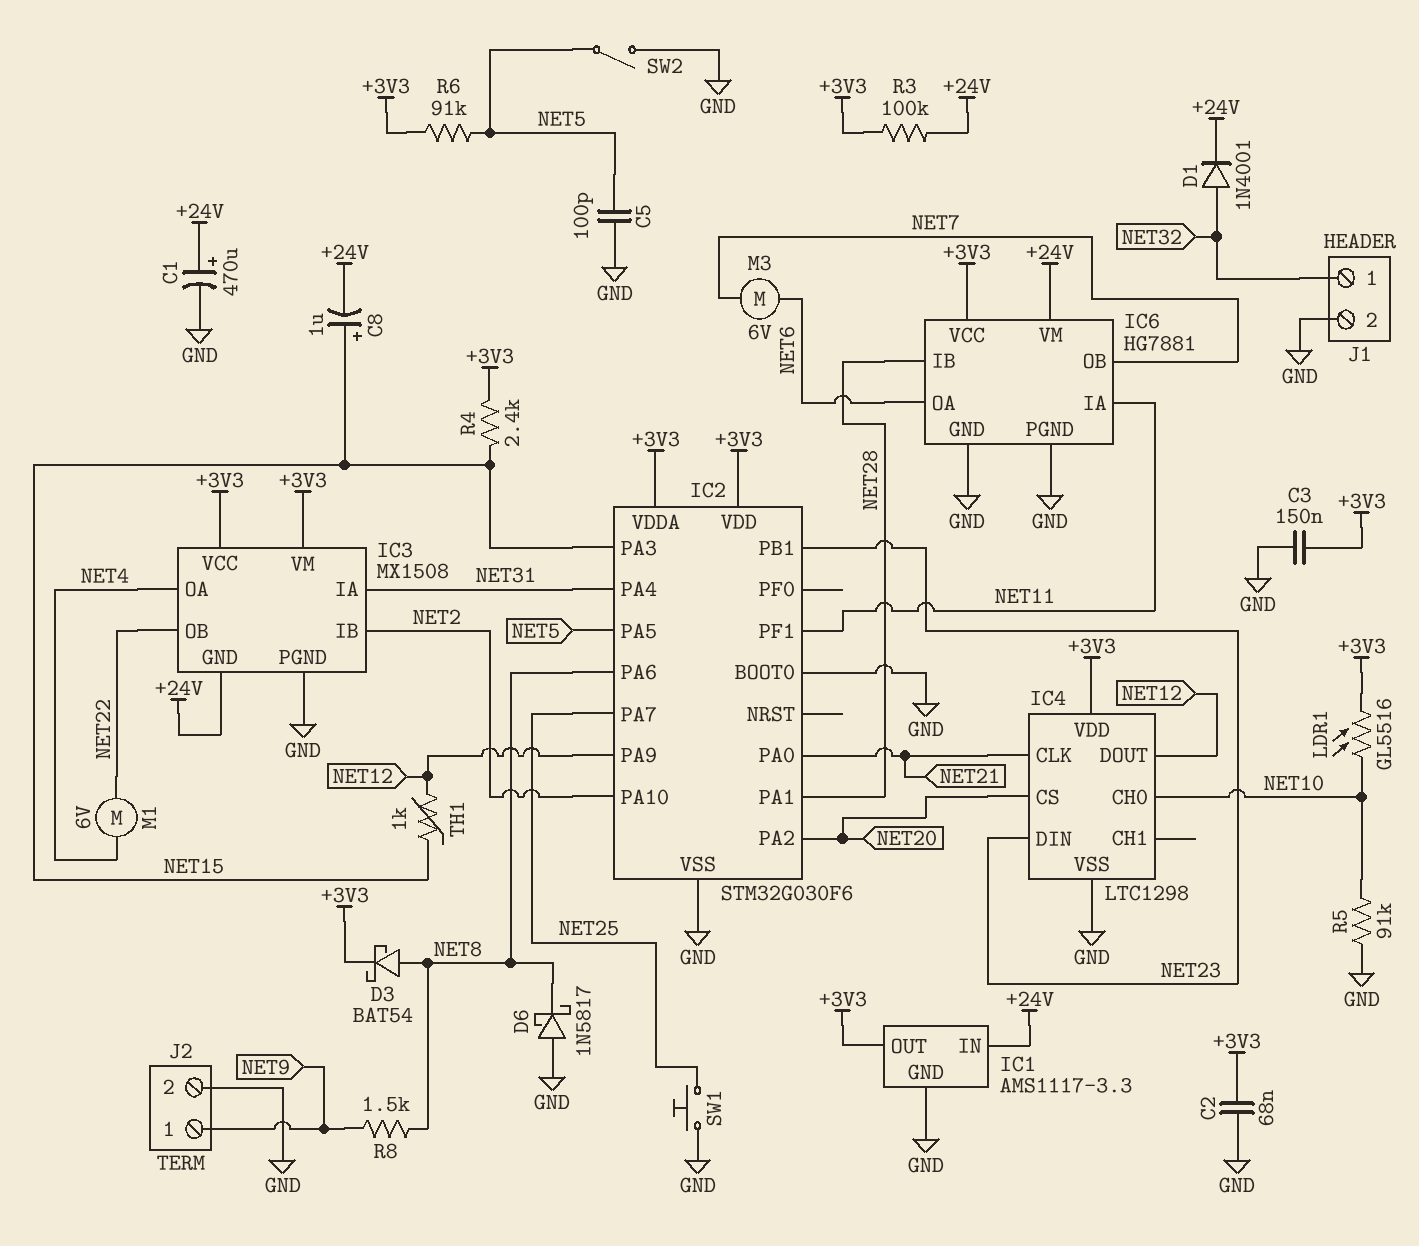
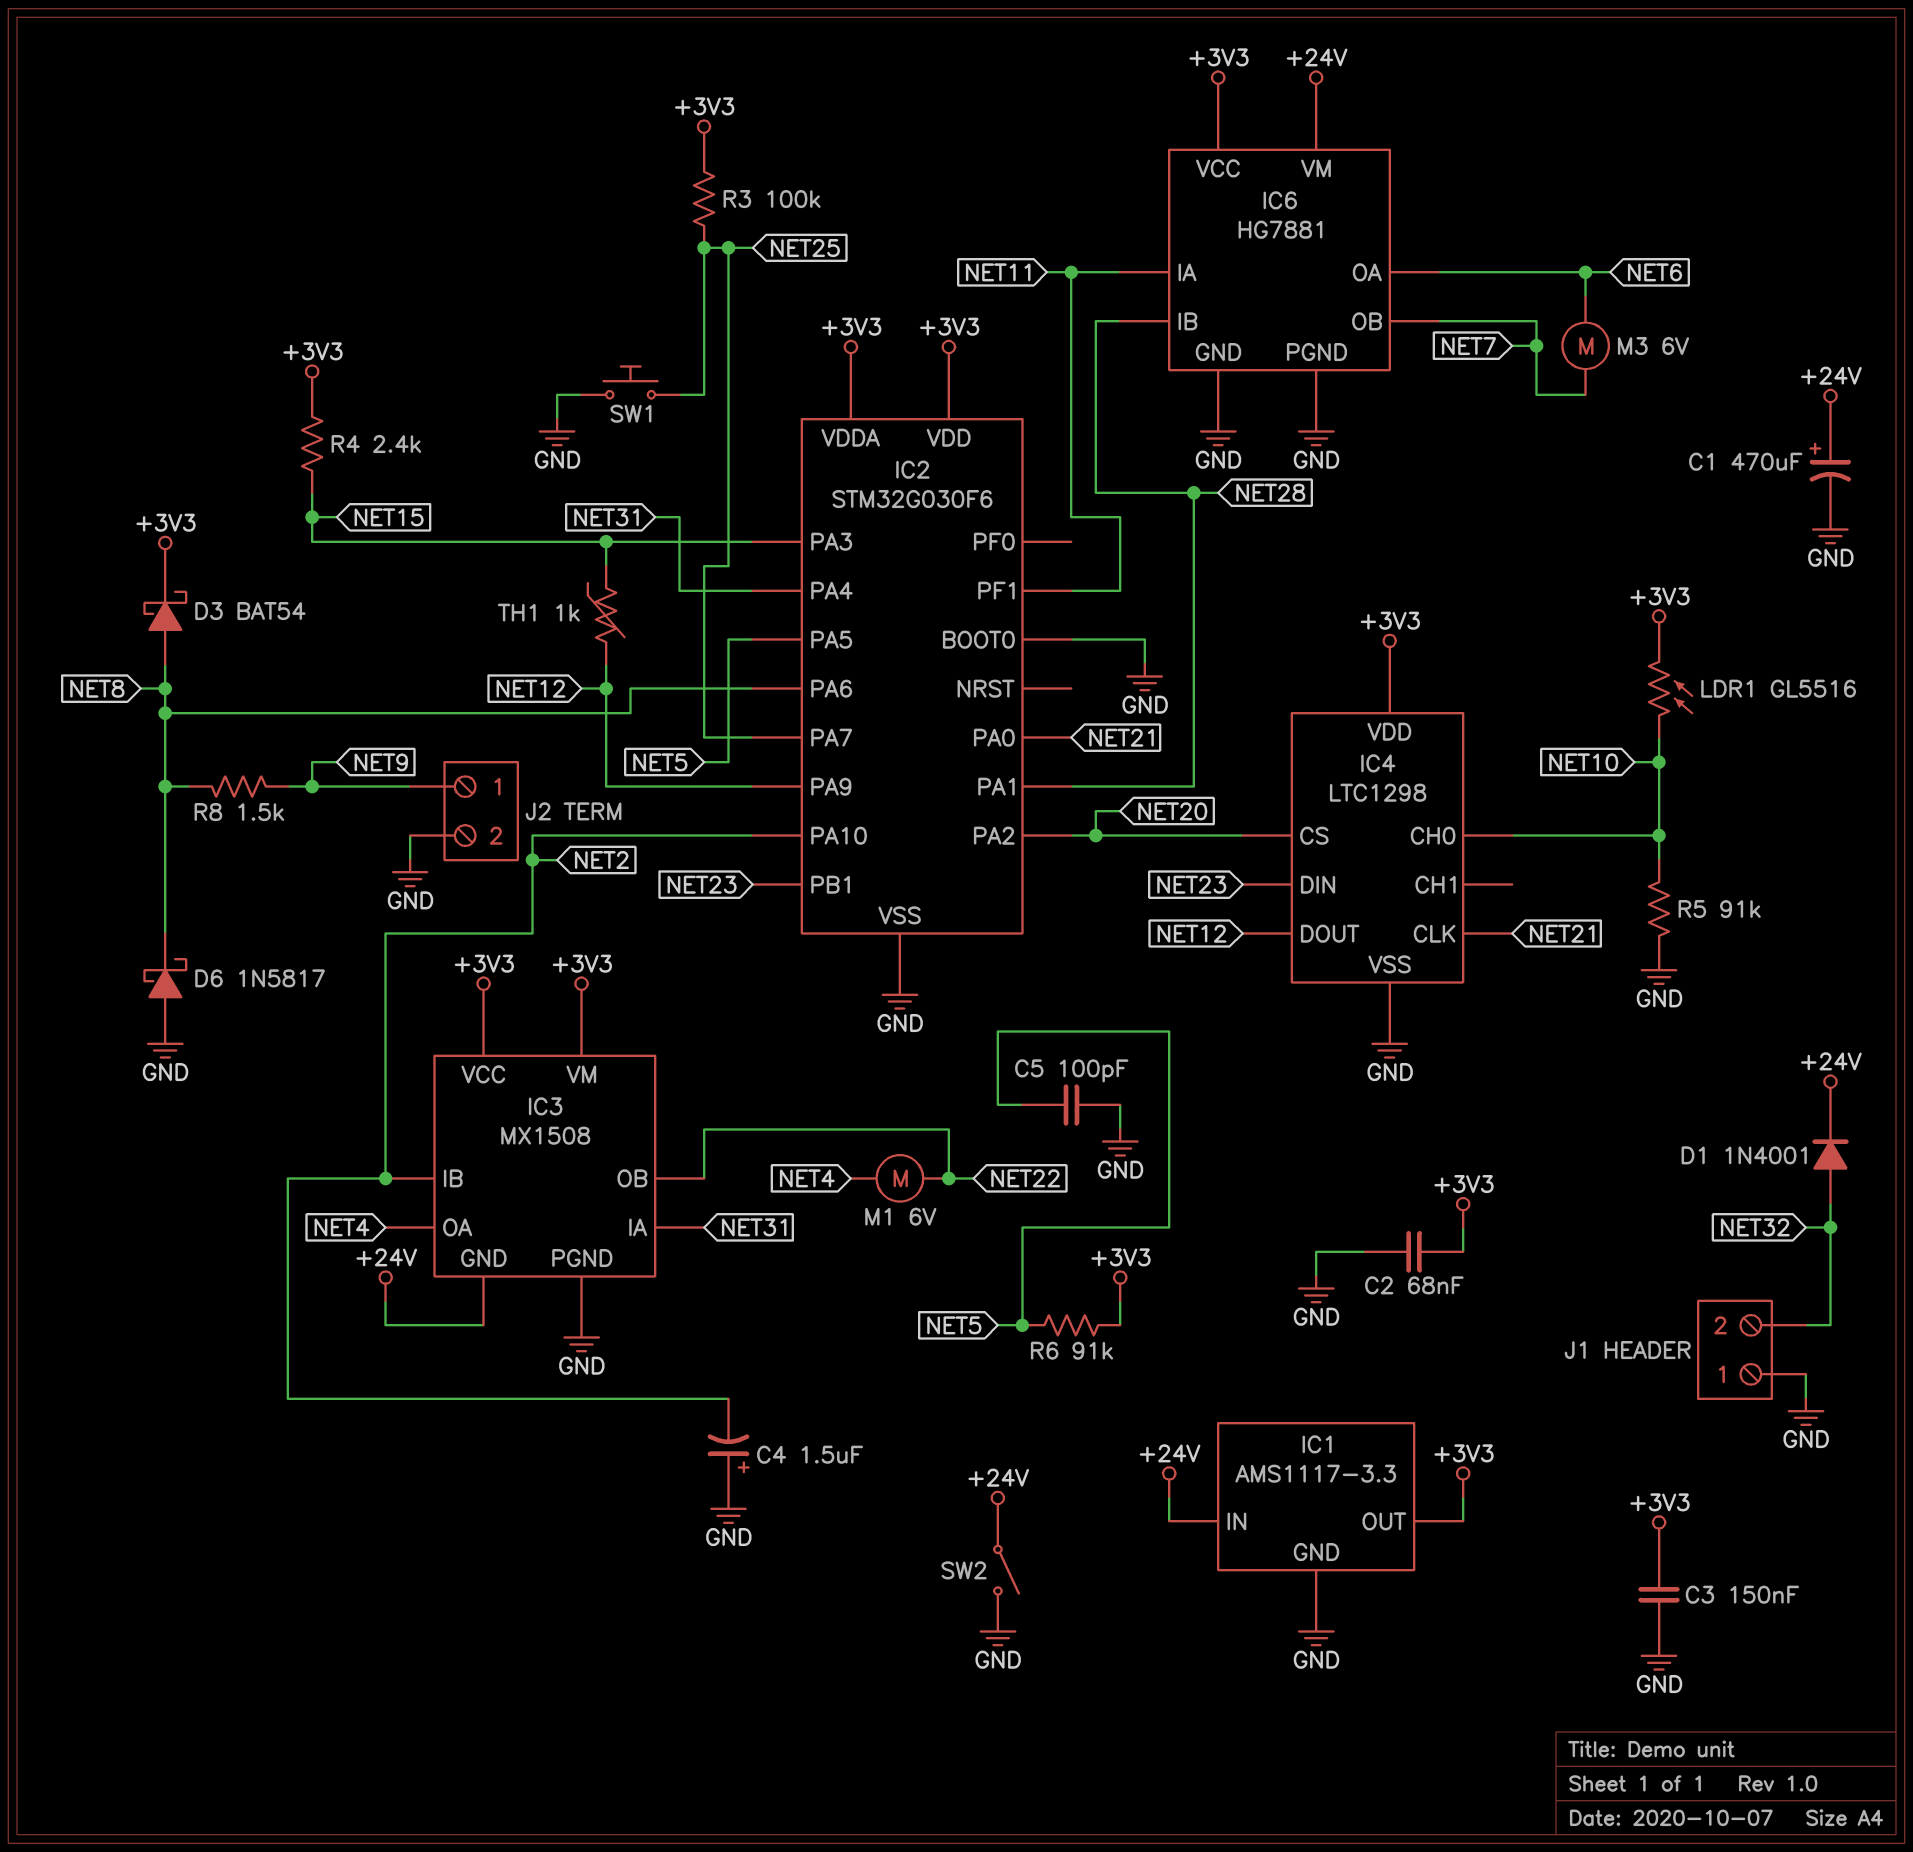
C4: none -> 1.5uF (plus GND, minus NET2)
C8: 1uF (plus NET15, minus +24V) -> none
J1 pin 1: NET32 -> GND
J1 pin 2: GND -> NET32
R3: 100k (+3V3, +24V) -> 100k (+3V3, NET25)
SW2: switch (GND, NET5) -> switch (+24V, GND)

